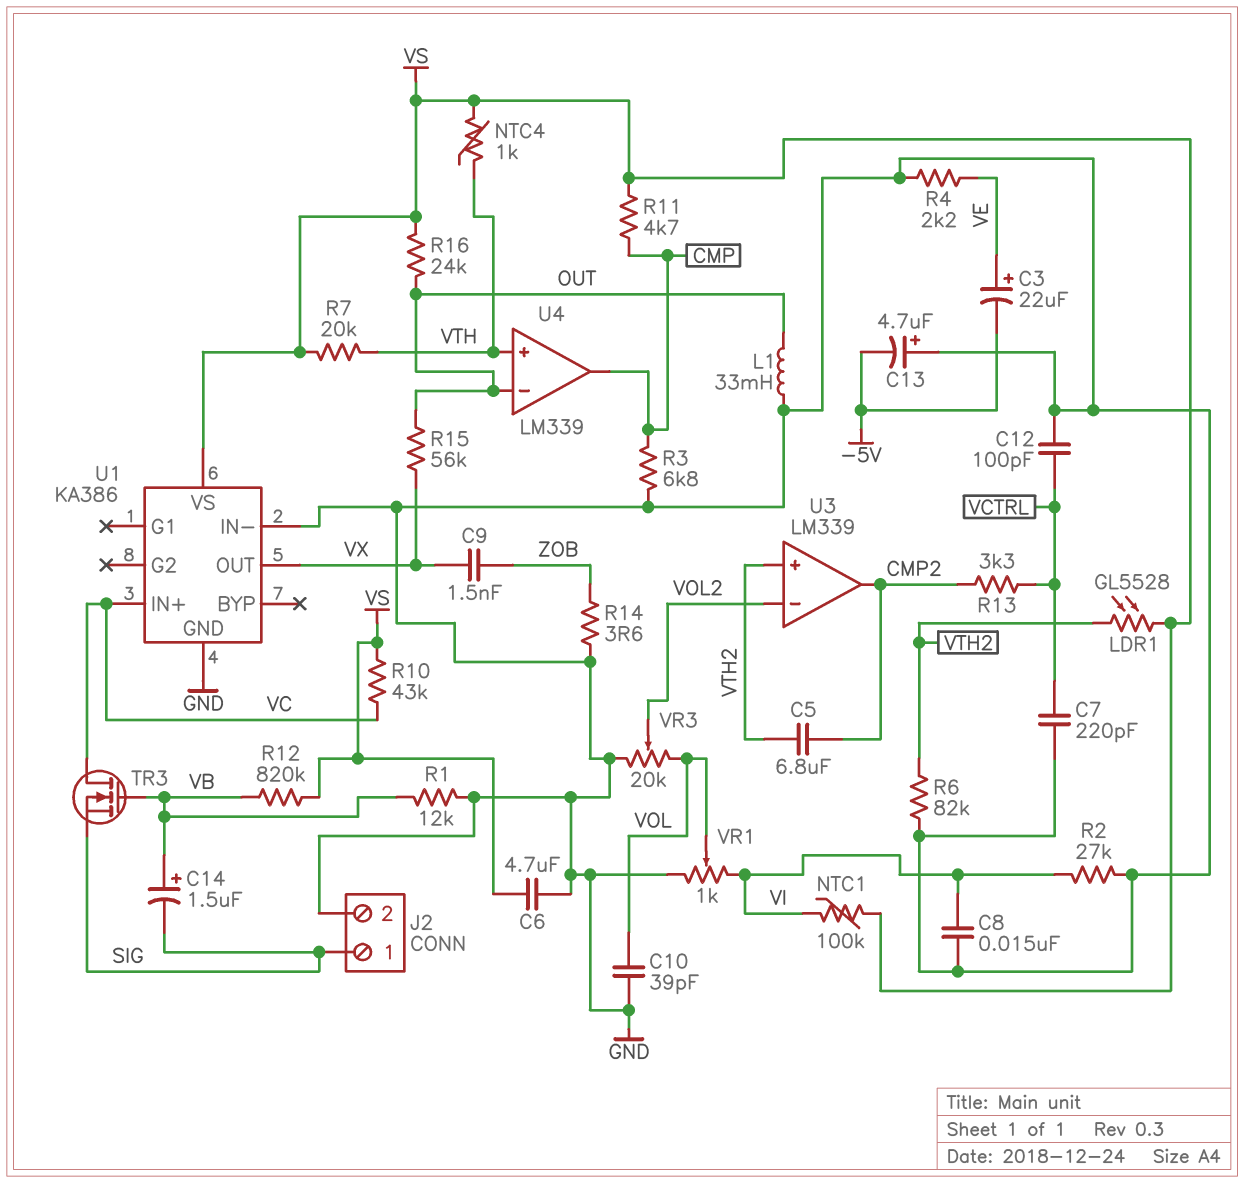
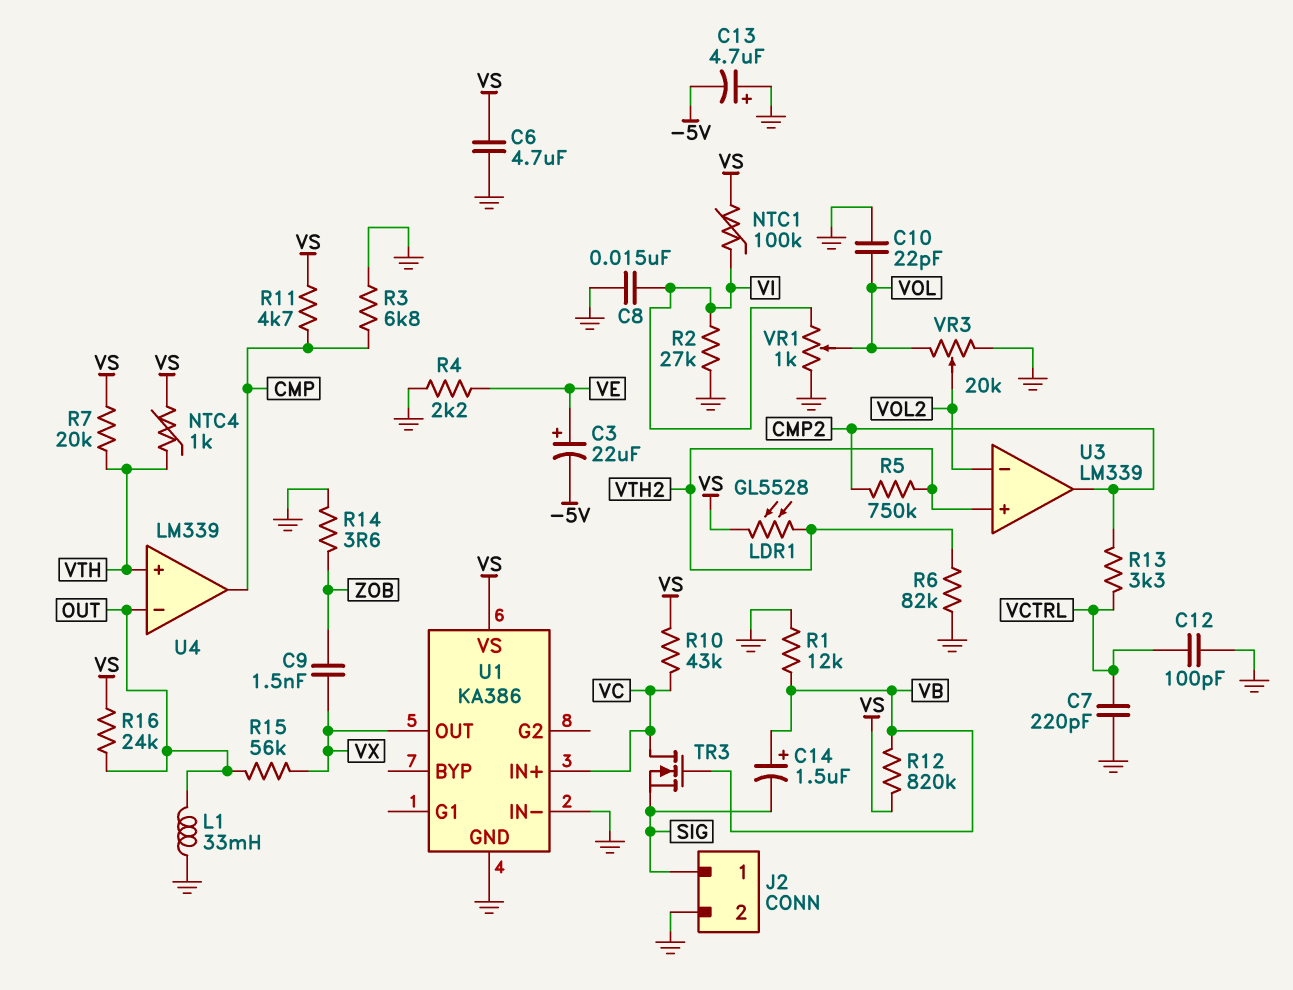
C5: 6.8uF (CMP2, VTH2) -> none
C10: 39pF (GND, VOL) -> 22pF (GND, VOL)
R5: none -> 750k (CMP2, VTH2)

